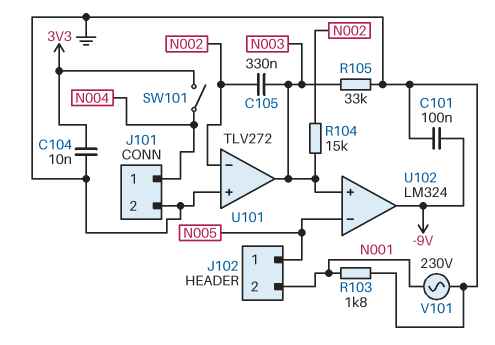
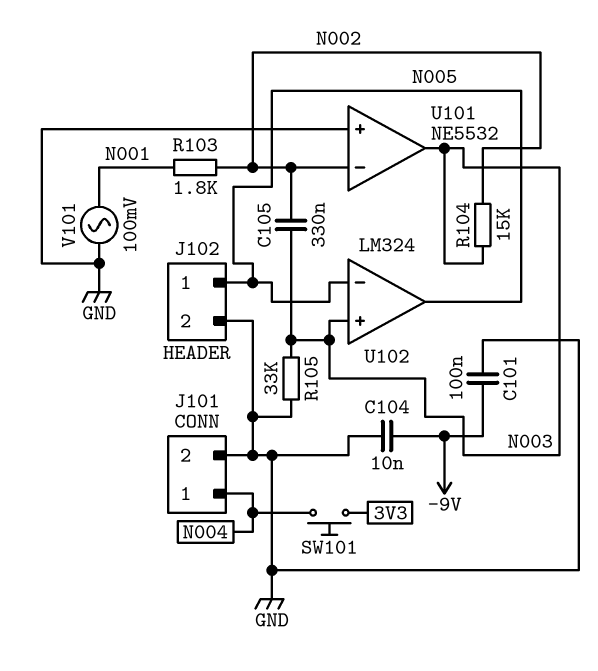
C104: 10nF (3V3, GND) -> 10nF (-9V, GND)
J102 pin 2: N001 -> GND
R103: 1.8k (GND, N001) -> 1.8k (N001, N002)
SW101: switch (3V3, N004) -> button (3V3, N004)
U101: TLV272 -> NE5532
U102 pin out: -9V -> N005
V101: AC 230V (GND, N001) -> AC 100mV (GND, N001)

